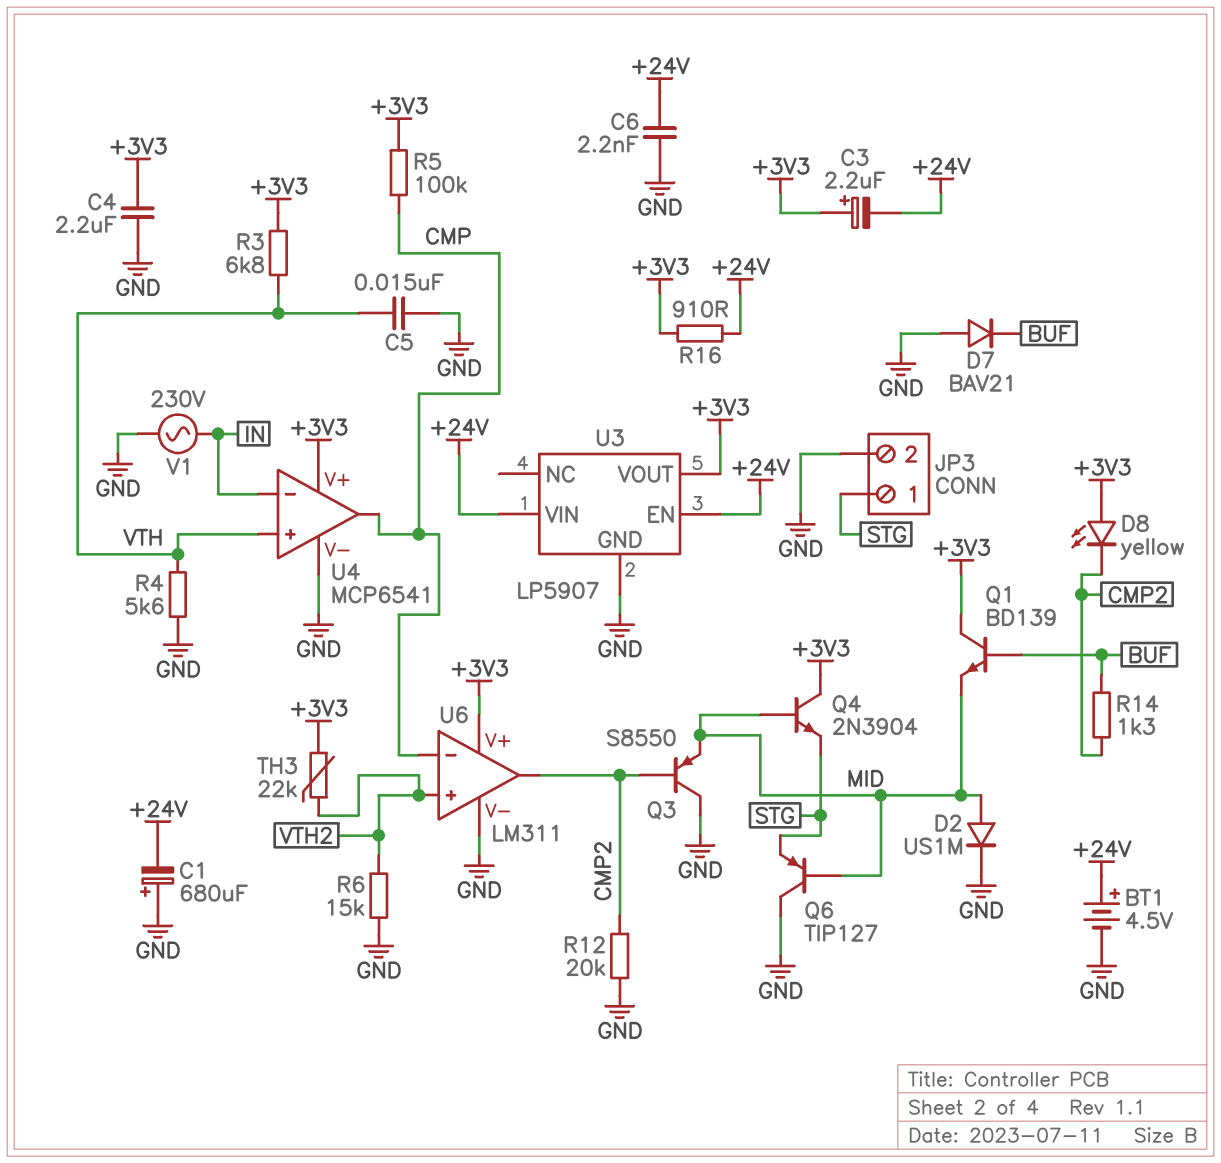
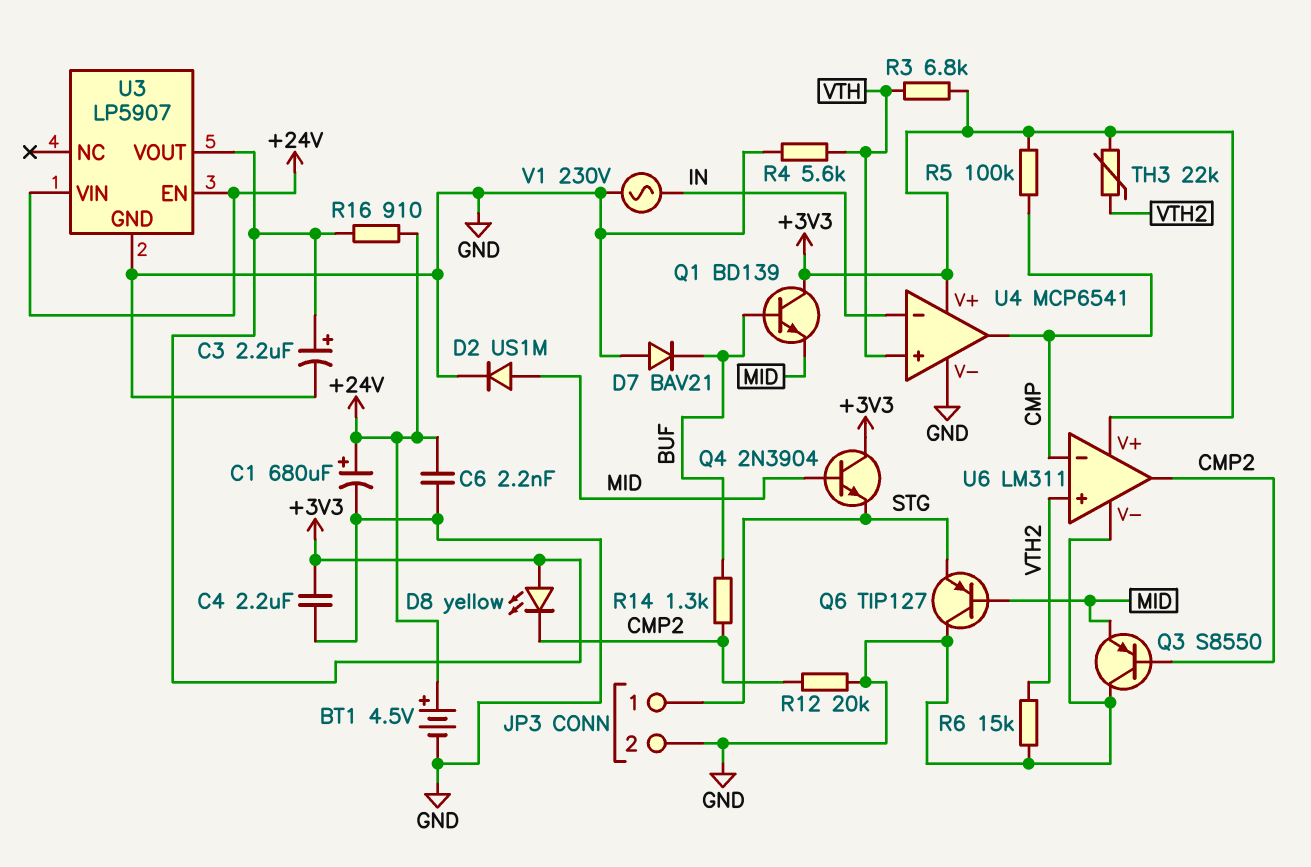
C1: 680uF (plus GND, minus +24V) -> 680uF (plus +24V, minus GND)
C3: 2.2uF (plus +3V3, minus +24V) -> 2.2uF (plus +3V3, minus GND)
C5: 15nF (GND, VTH) -> none

